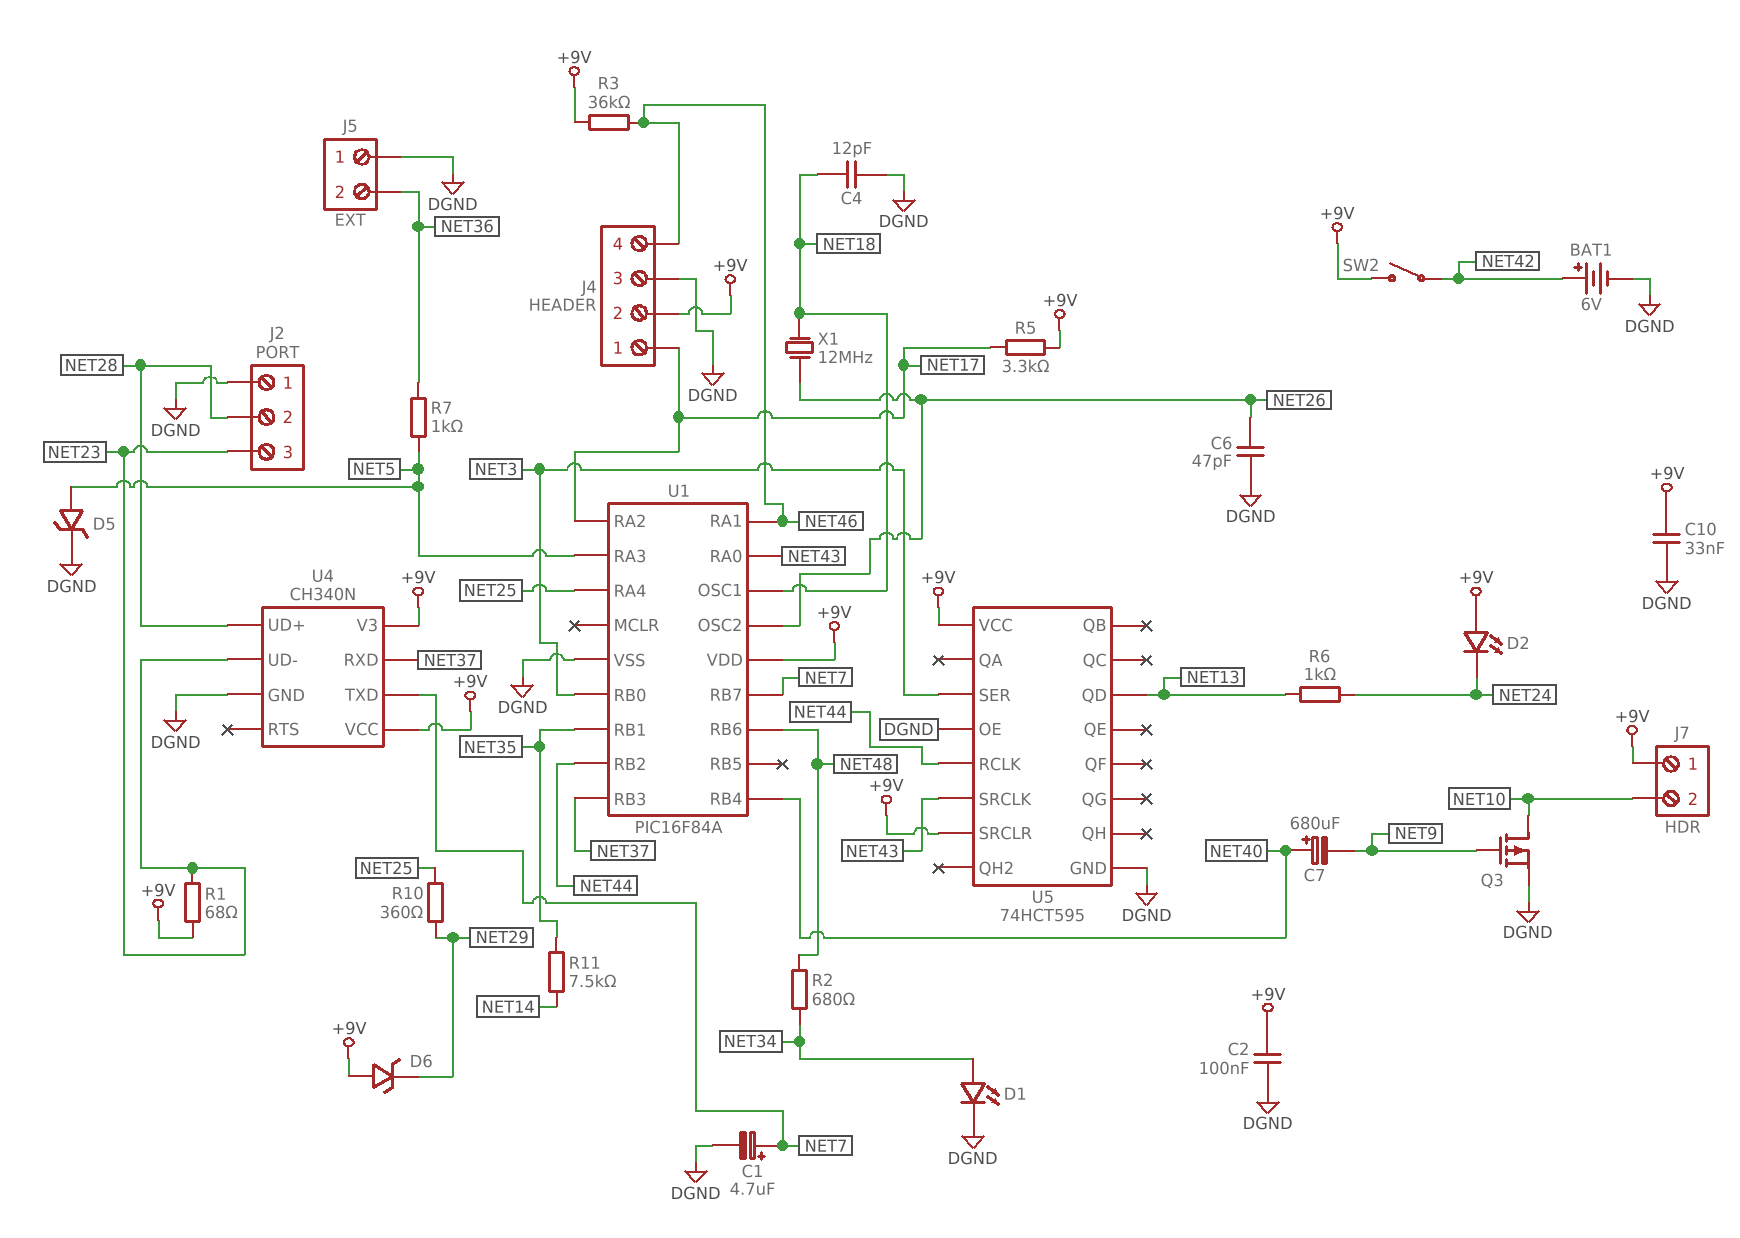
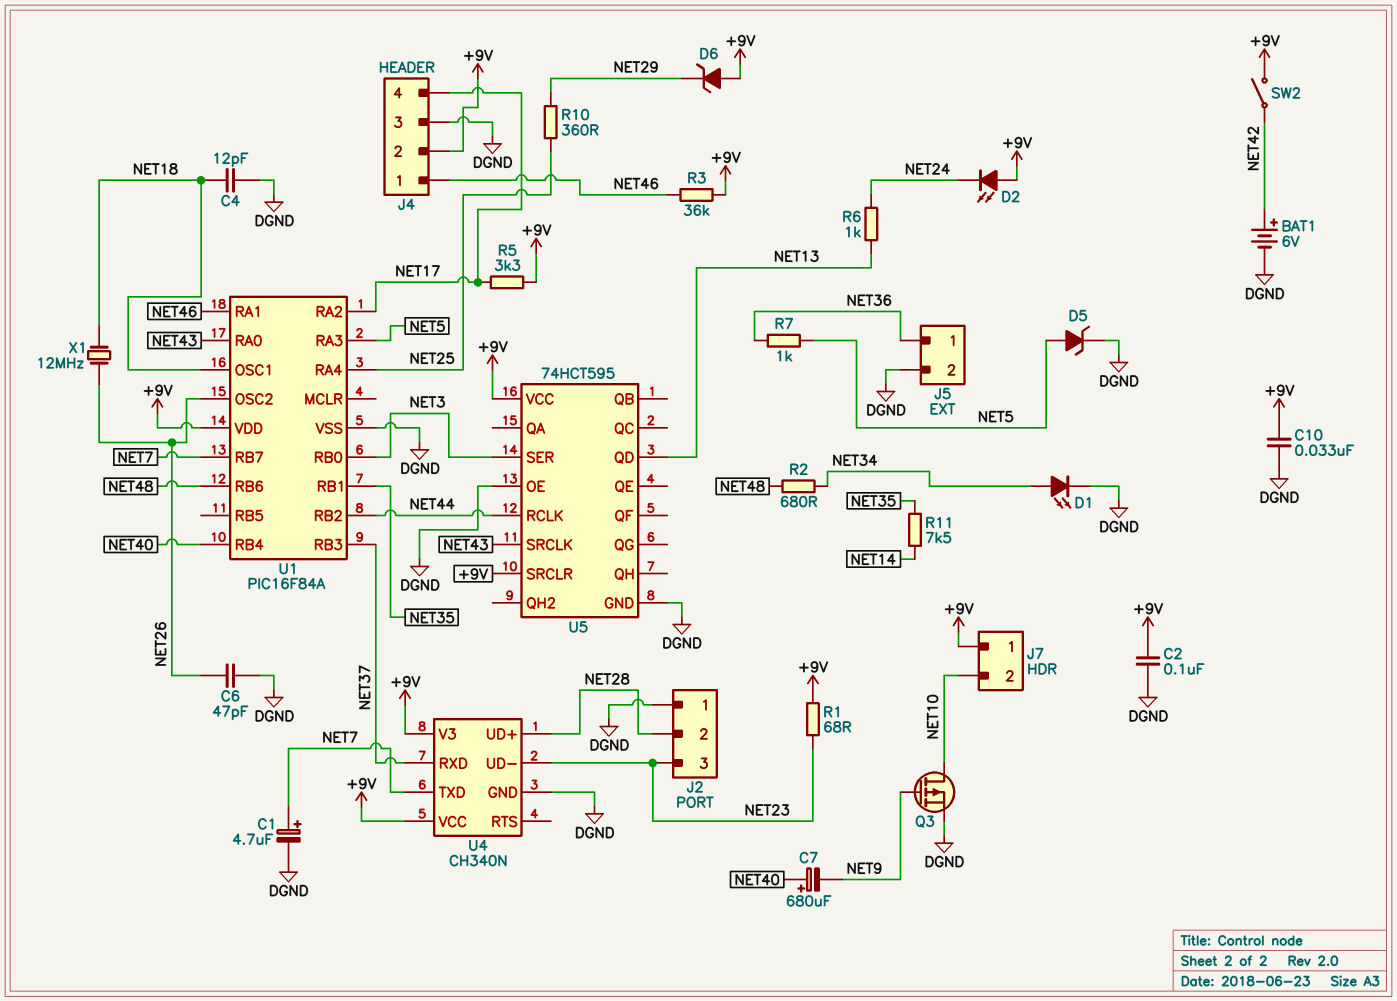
J4 pin 1: NET17 -> NET46
J4 pin 4: NET46 -> NET17
J5 pin 1: DGND -> NET36
J5 pin 2: NET36 -> DGND

